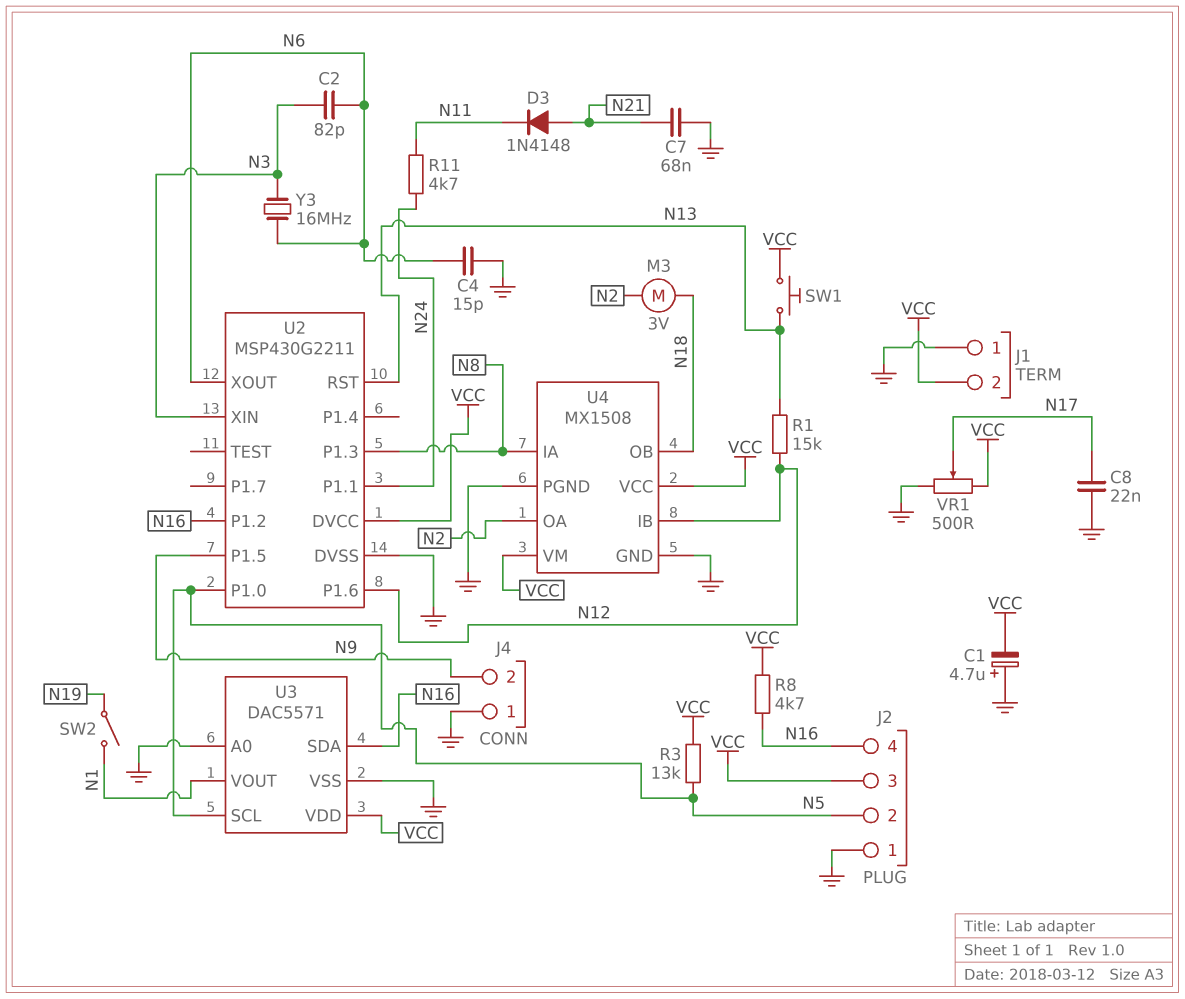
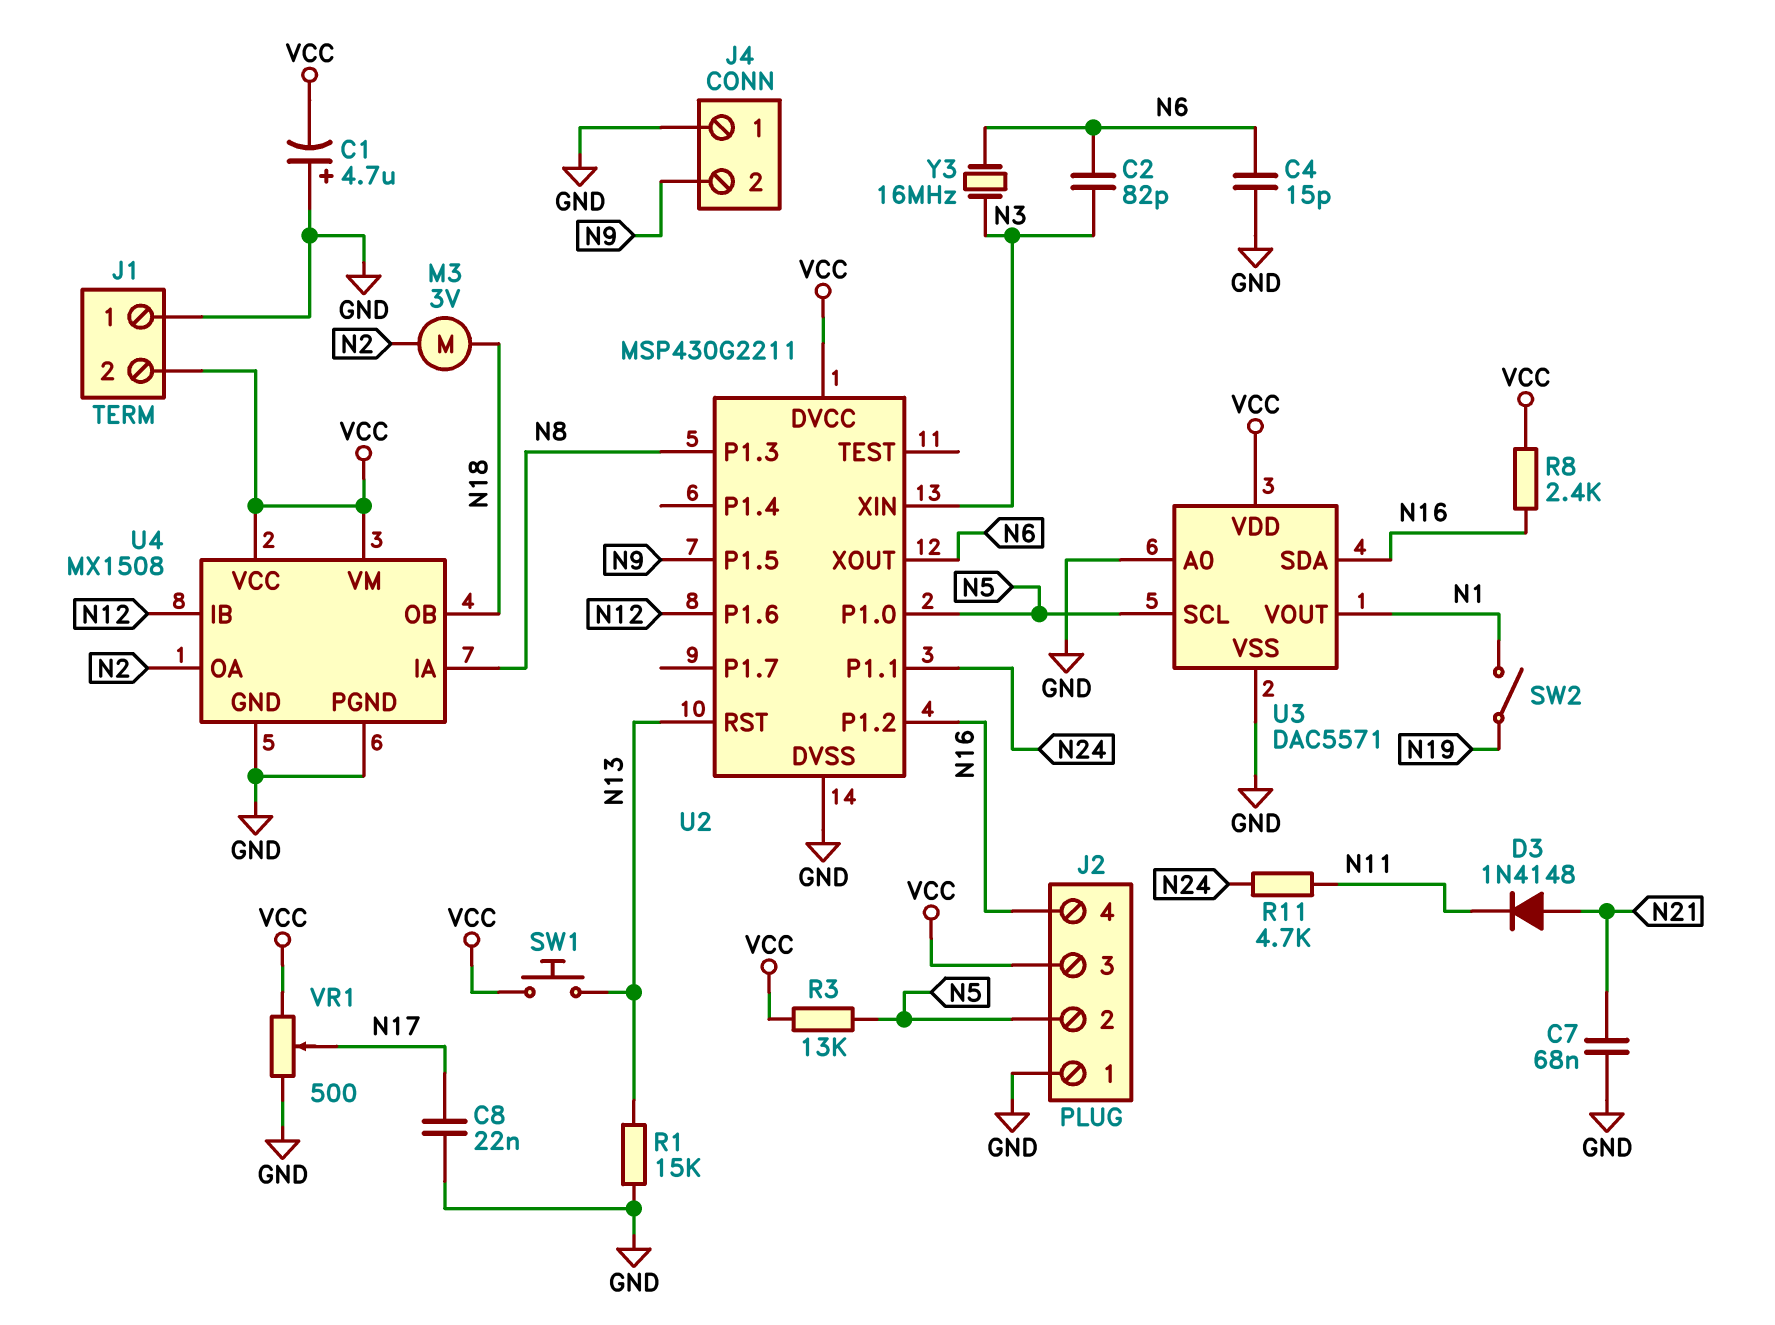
R1: 15k (N12, N13) -> 15k (GND, N13)
R8: 4.7k (N16, VCC) -> 2.4k (N16, VCC)

